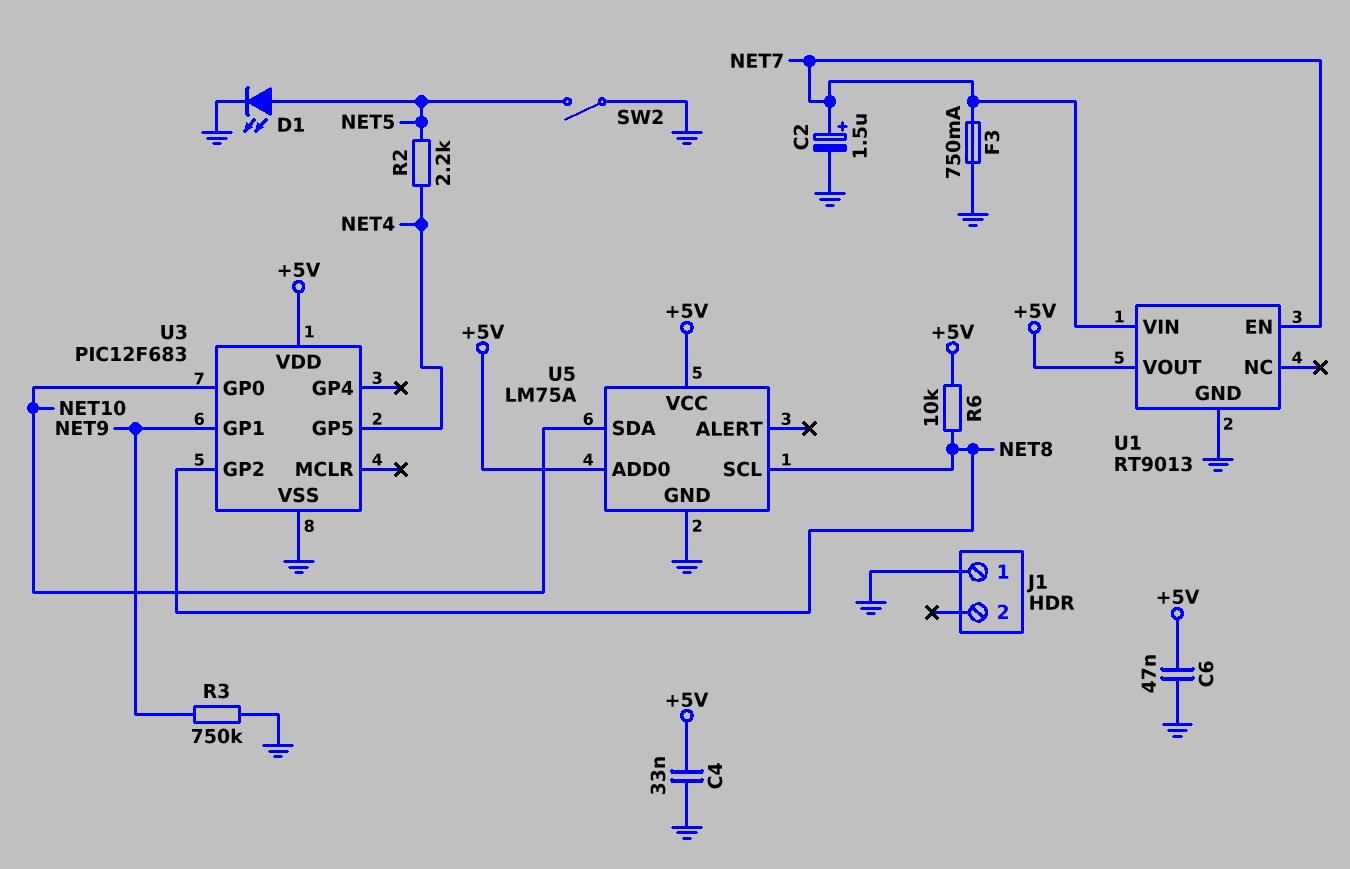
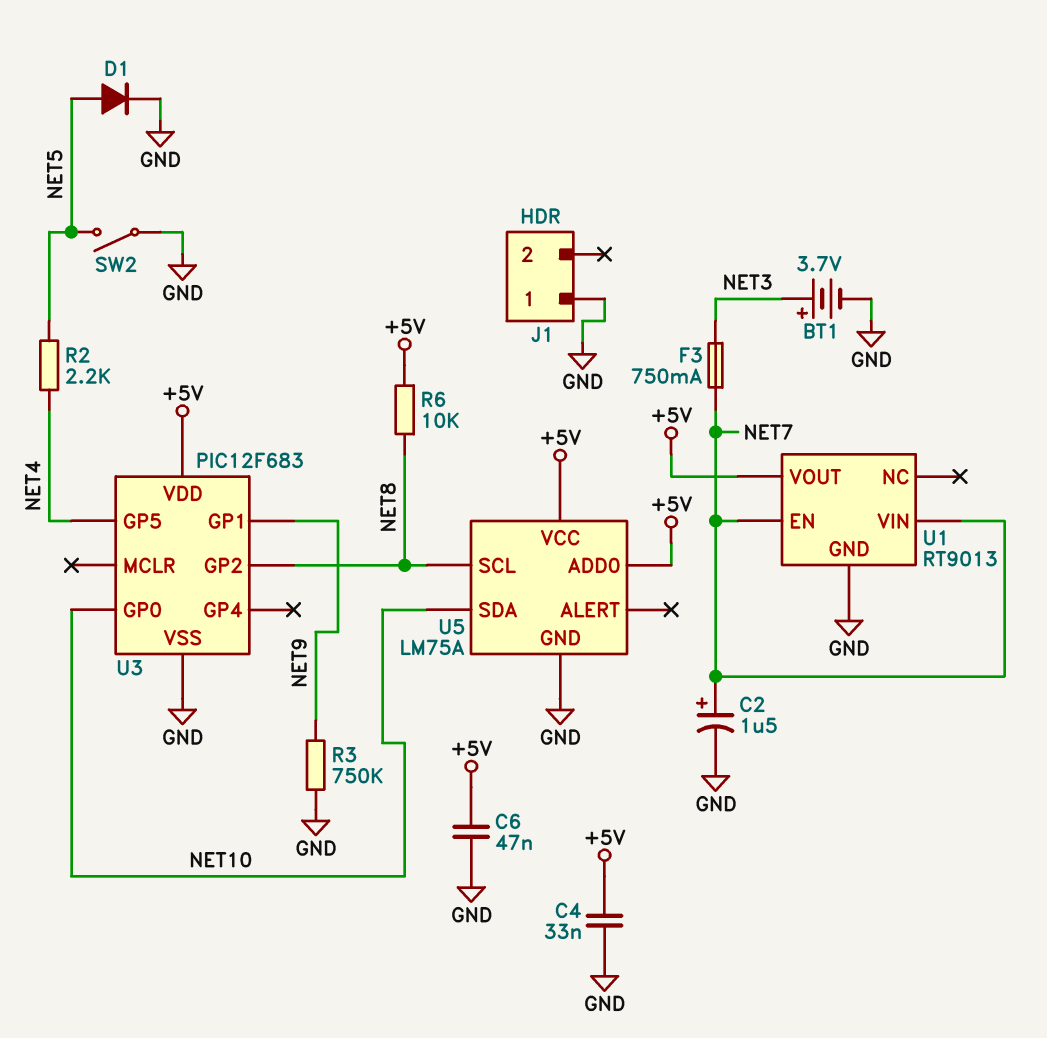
BT1: none -> 3.7V (plus NET3, minus GND)
D1: LED (A NET5, K GND) -> diode (A NET5, K GND)
F3: 750mA (GND, NET7) -> 750mA (NET3, NET7)

